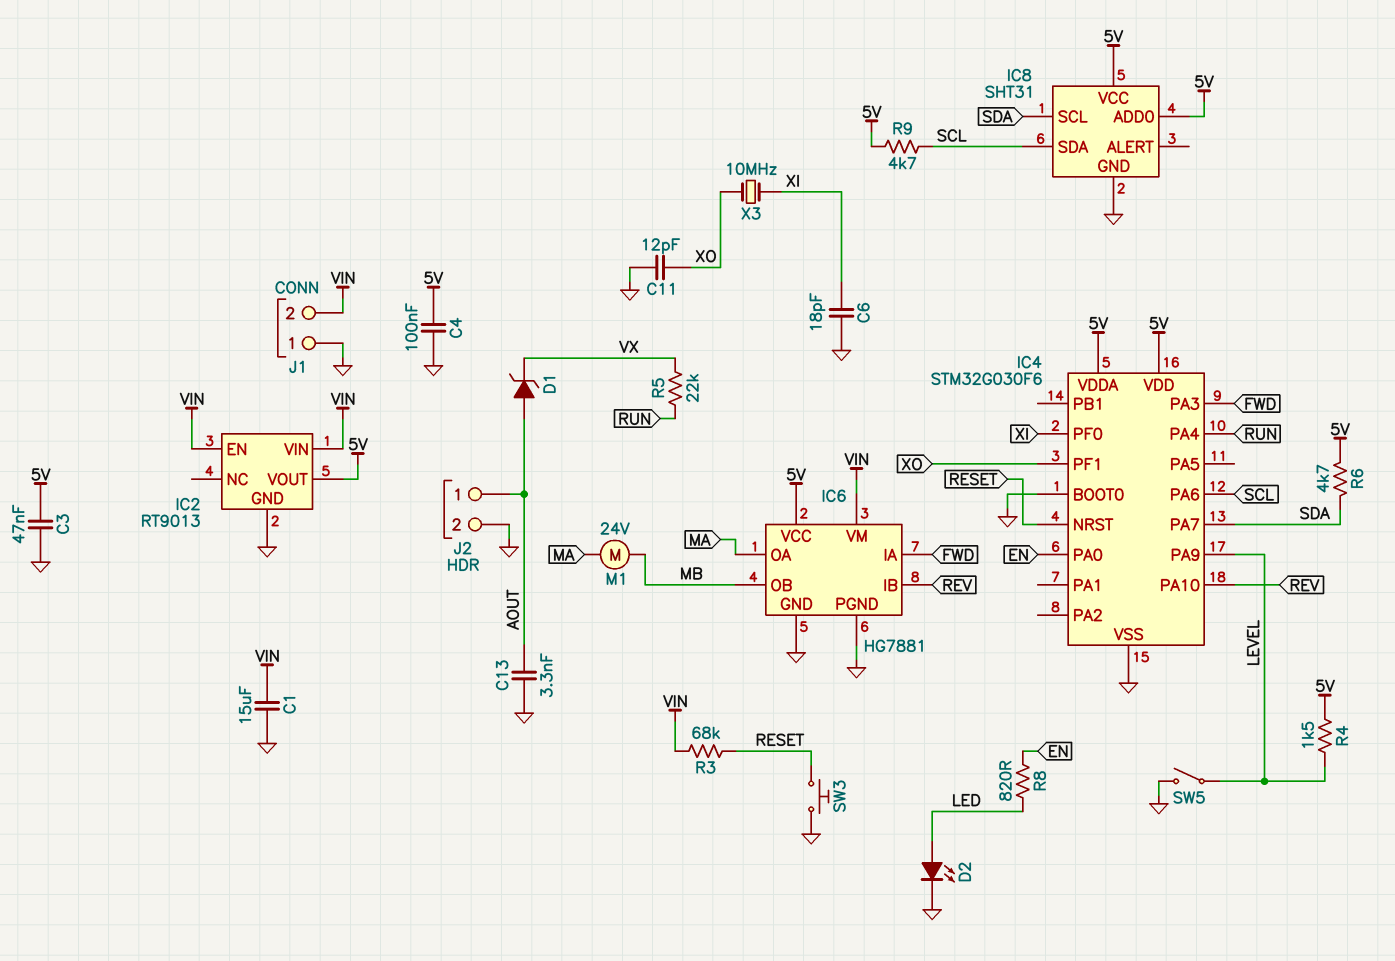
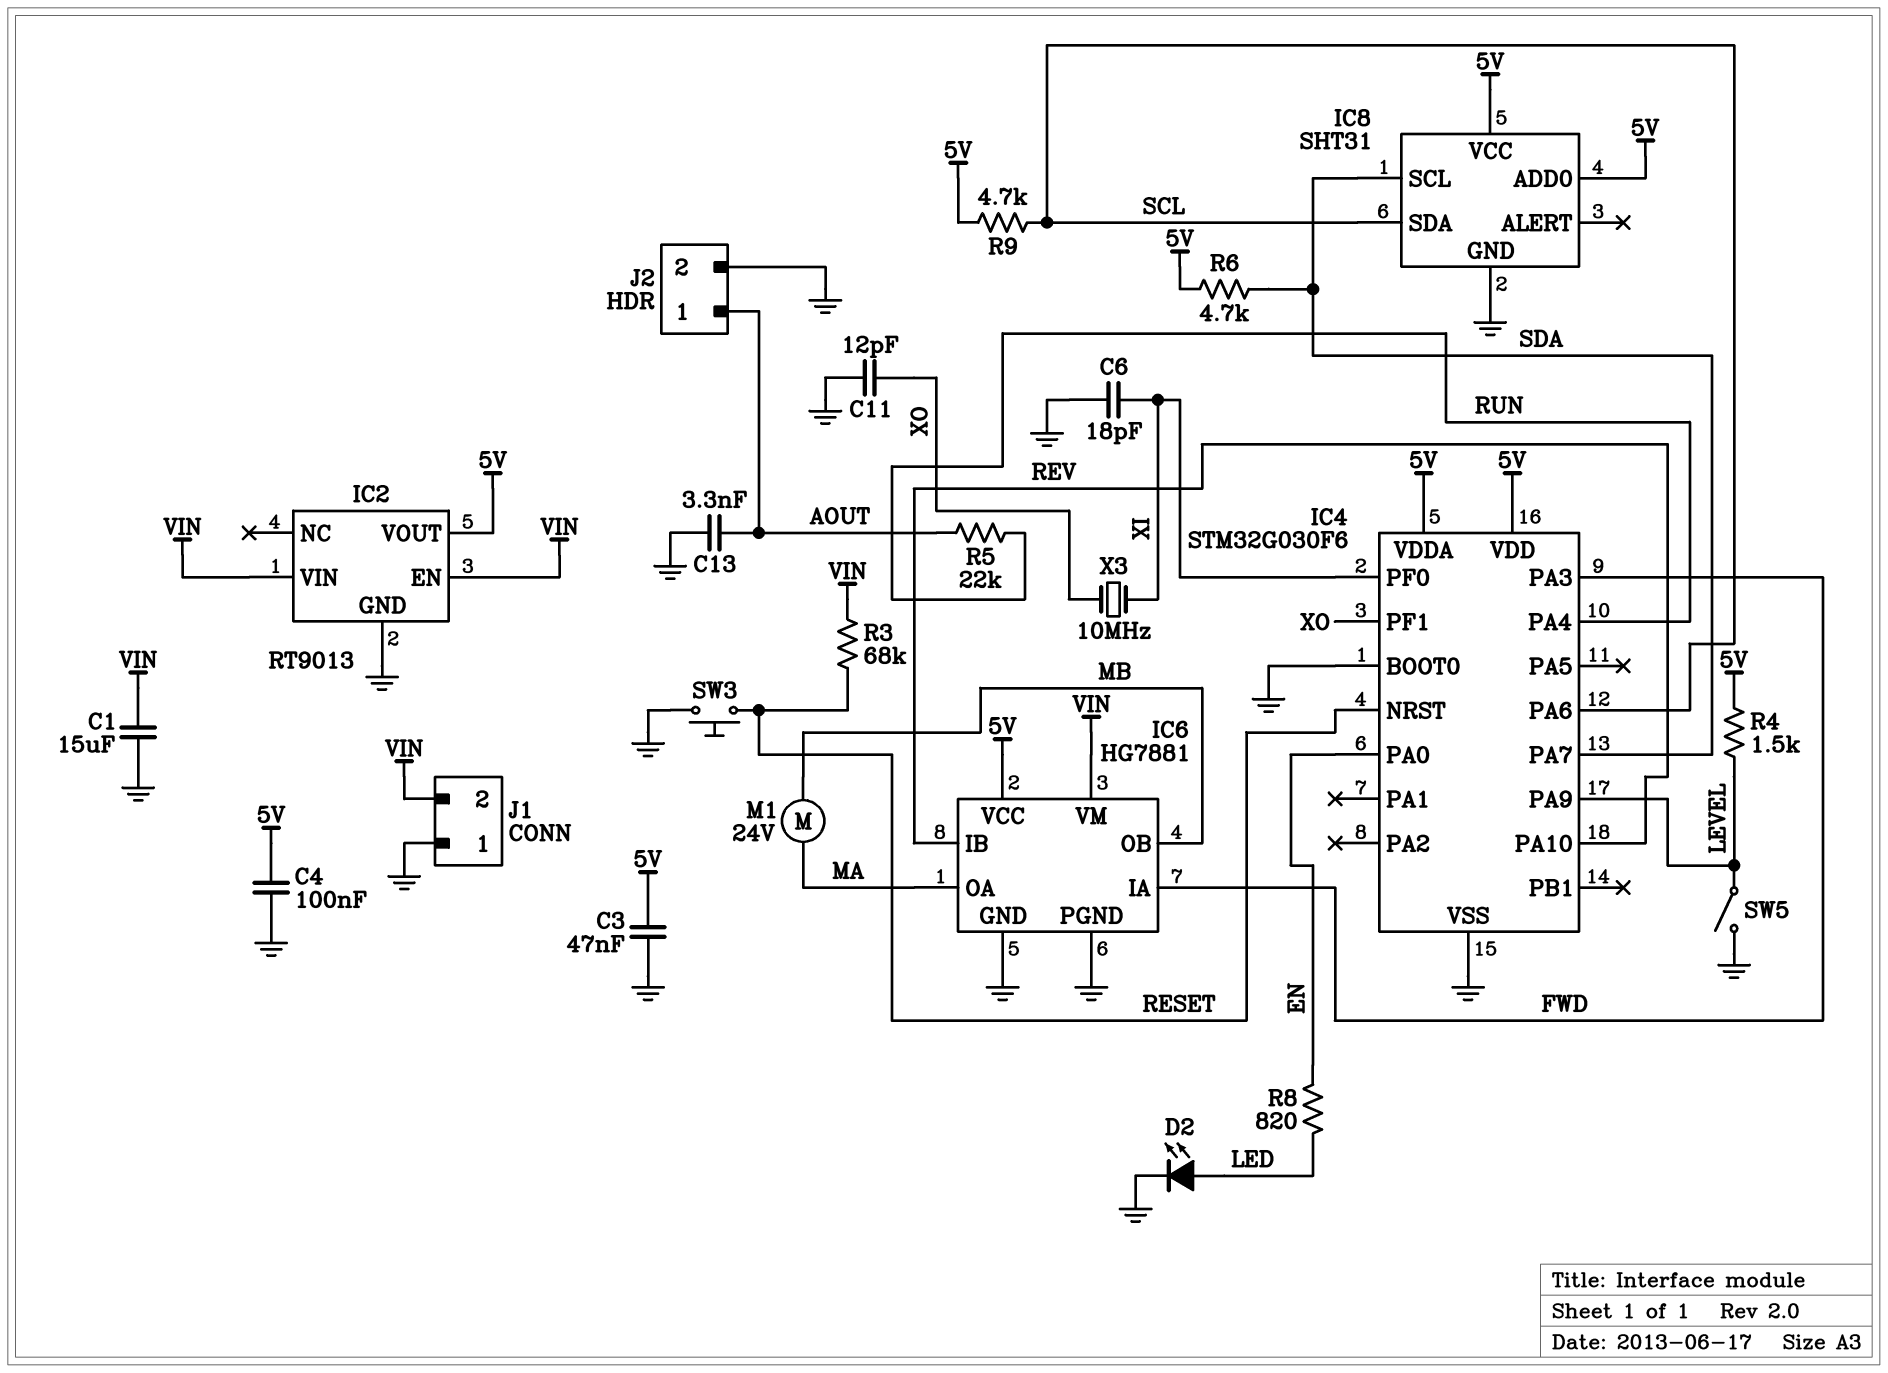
D1: zener (A AOUT, K VX) -> none
R5: 22k (RUN, VX) -> 22k (AOUT, RUN)

